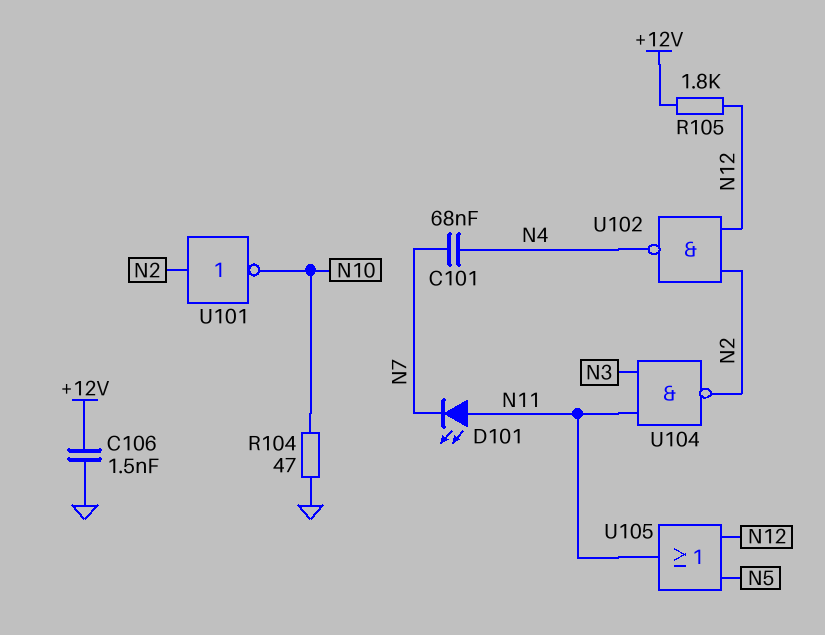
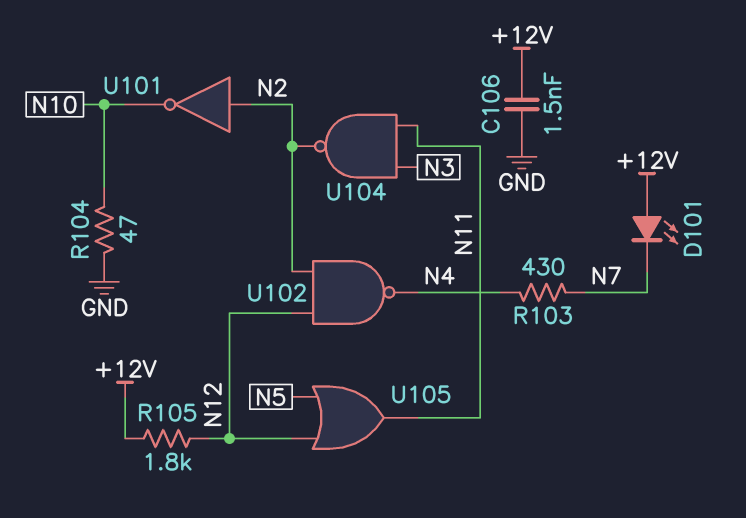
C101: 68nF (N4, N7) -> none
D101: LED (A N11, K N7) -> LED (A +12V, K N7)
R103: none -> 430 (N4, N7)

